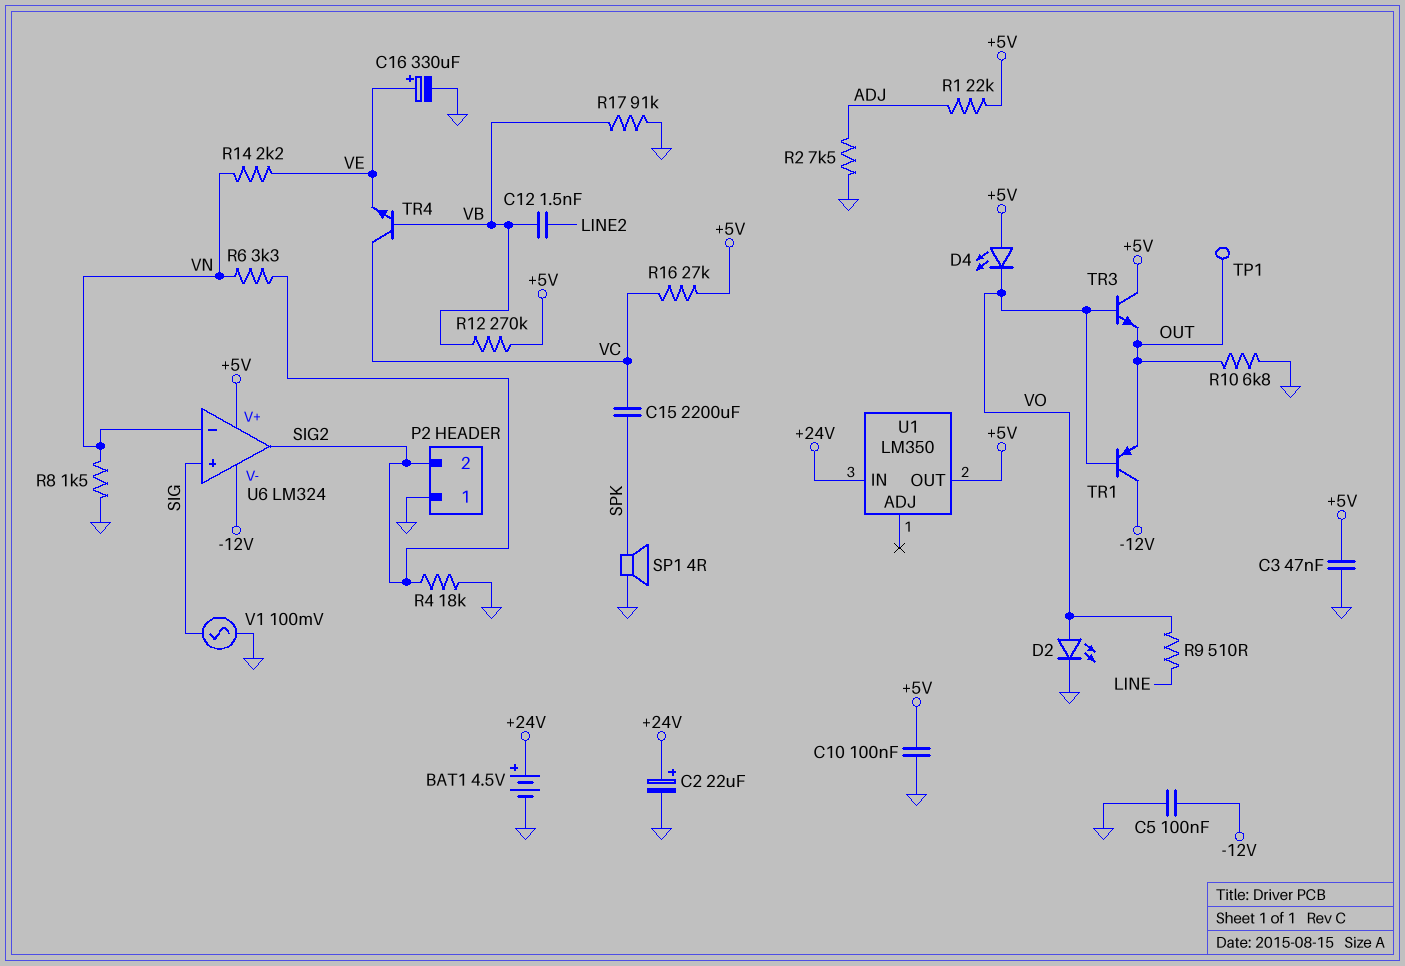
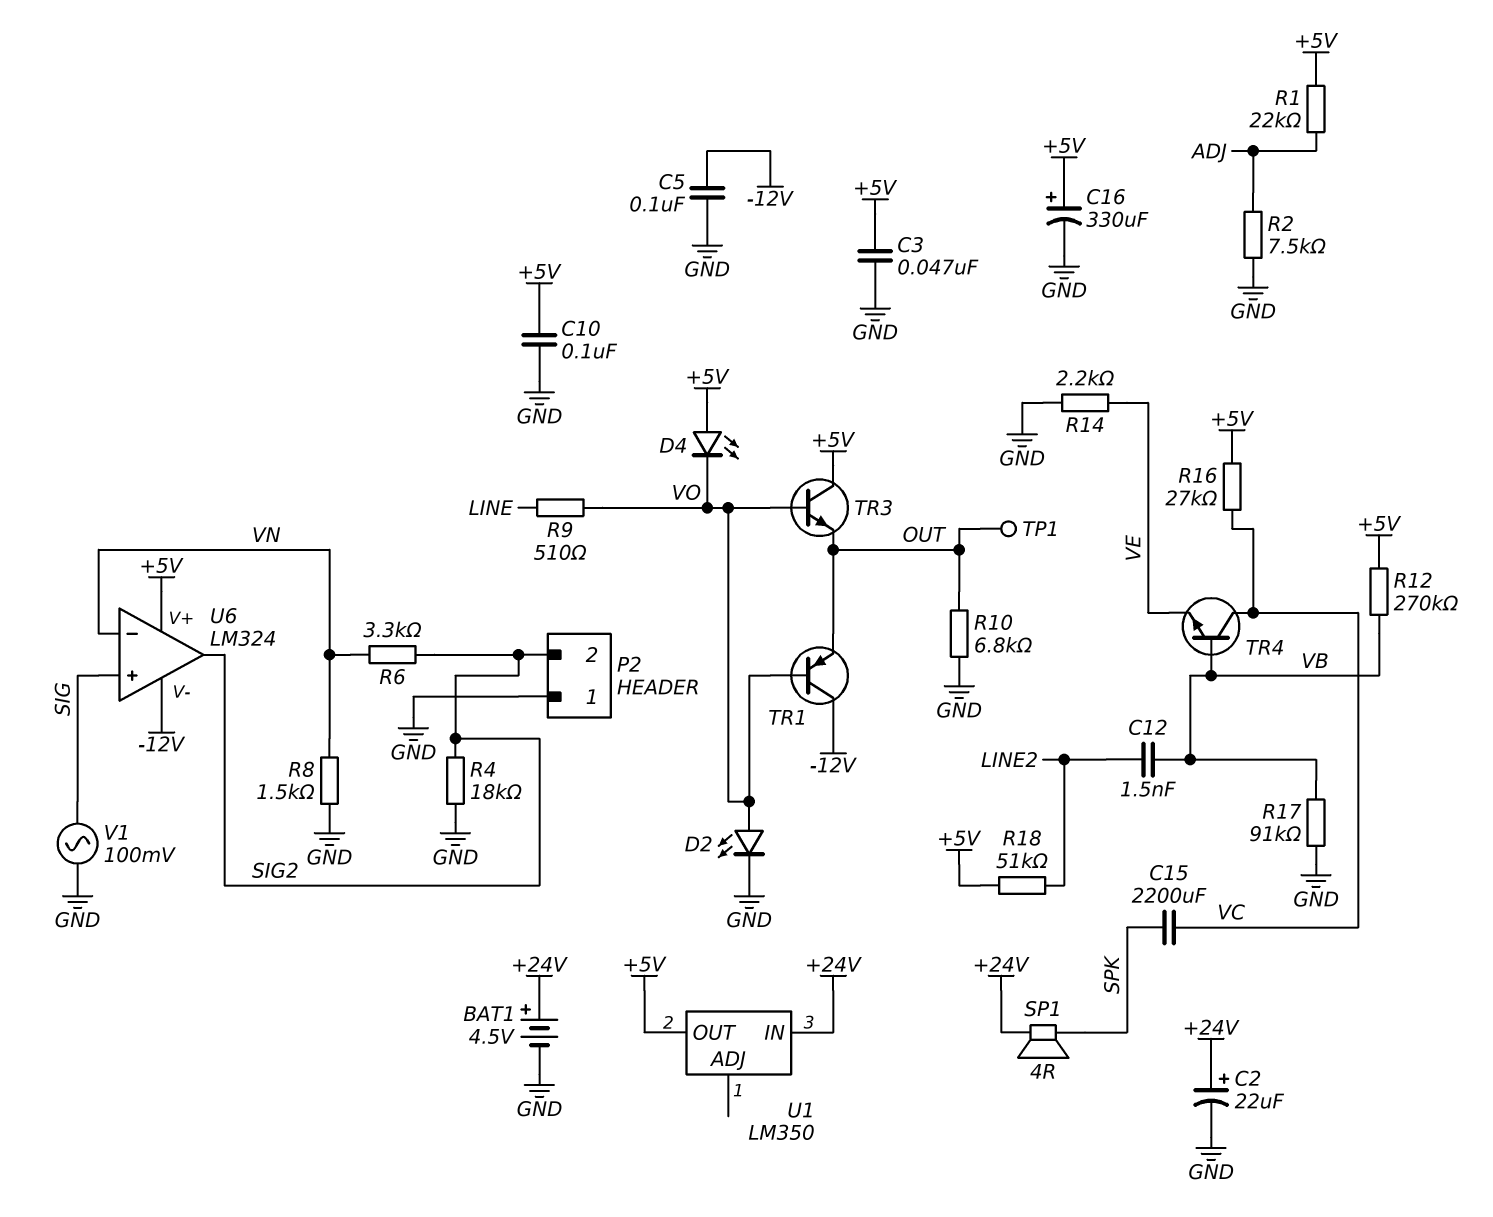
C16: 330uF (plus VE, minus GND) -> 330uF (plus +5V, minus GND)
R14: 2.2k (VE, VN) -> 2.2k (GND, VE)
R18: none -> 51k (+5V, LINE2)
SP1: speaker 4R (GND, SPK) -> speaker 4R (+24V, SPK)

